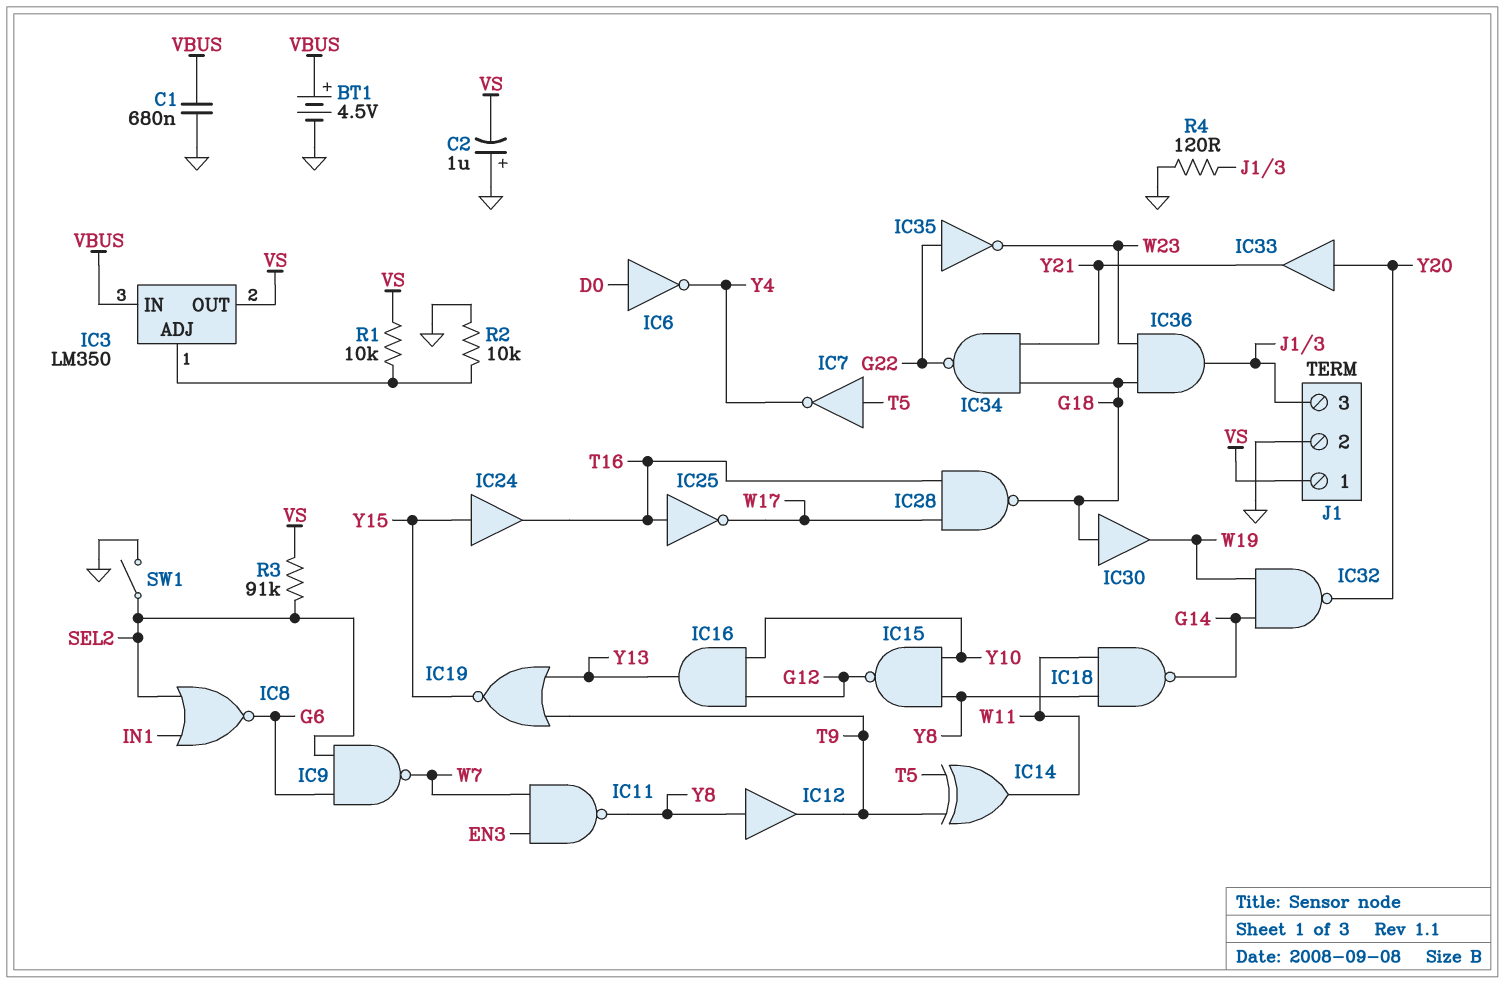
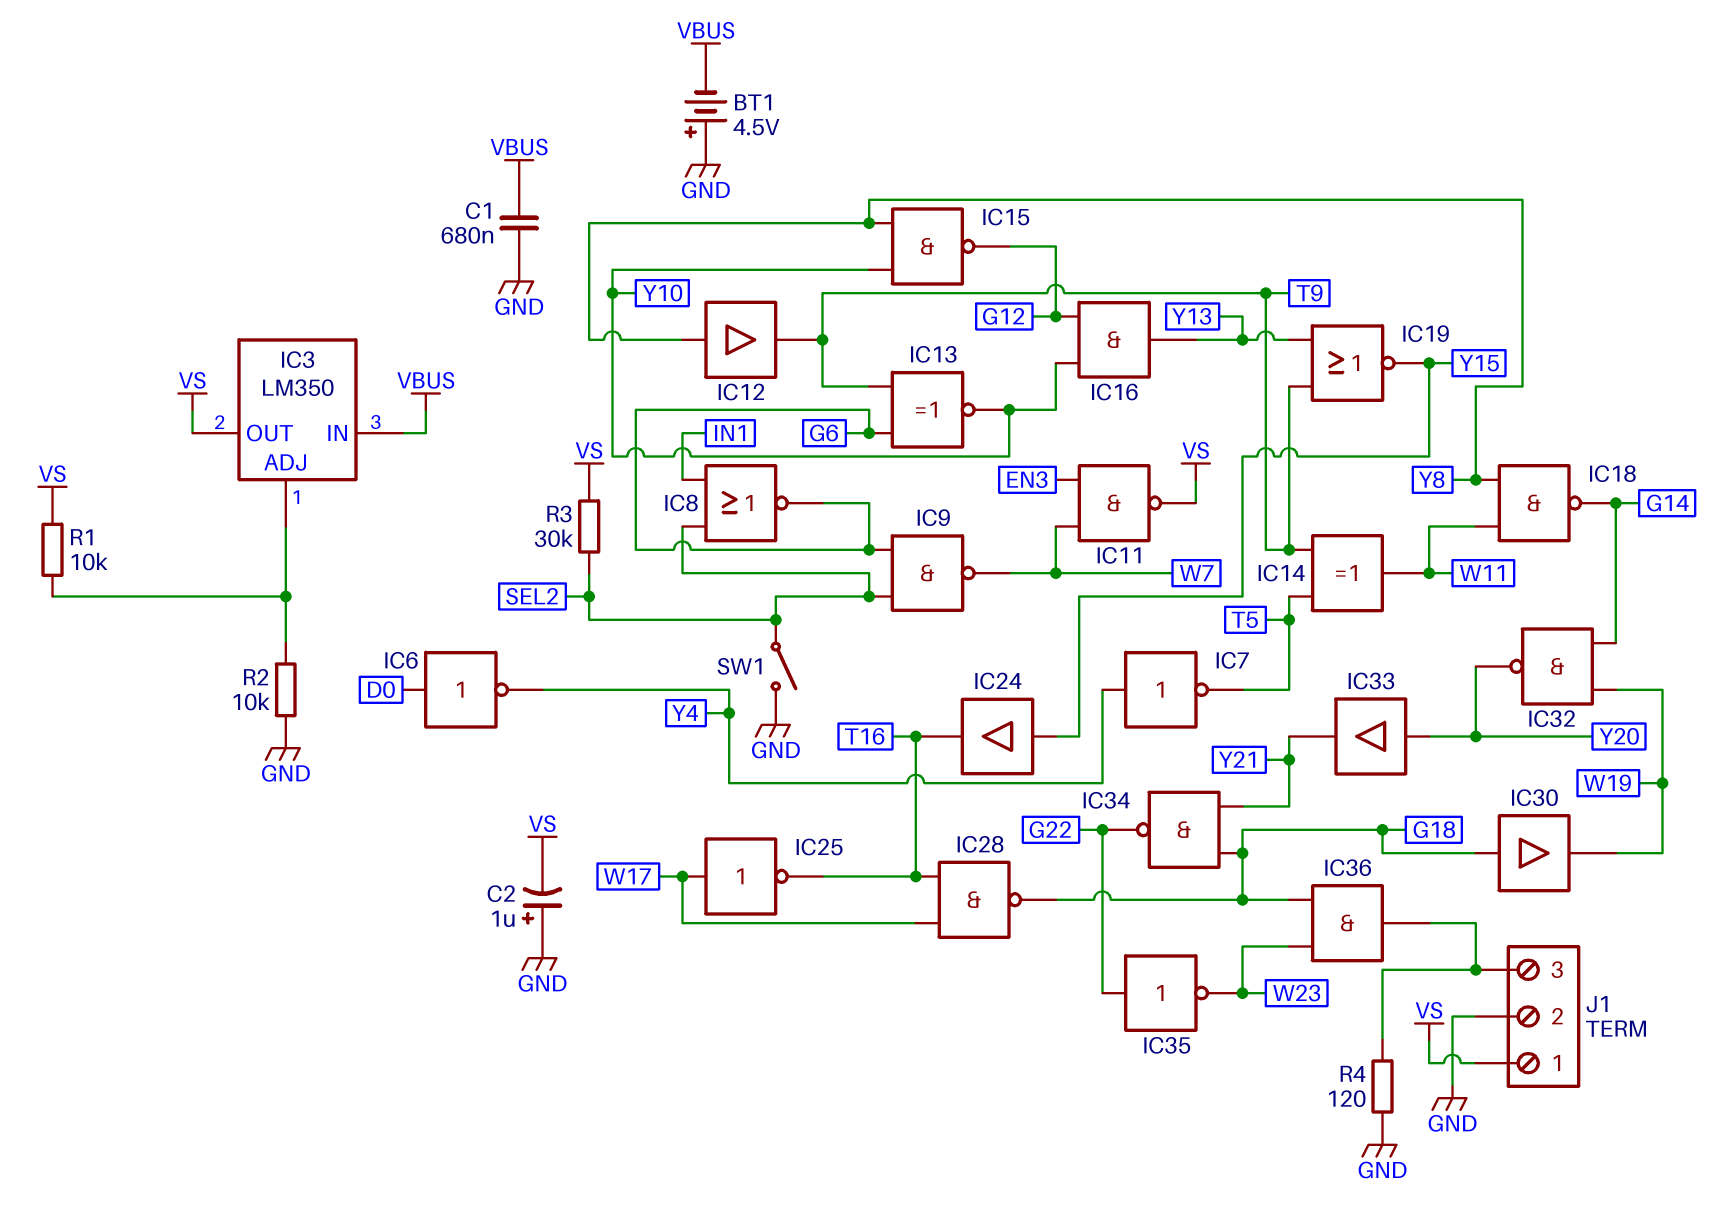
BT1: 4.5V (plus VBUS, minus GND) -> 4.5V (plus GND, minus VBUS)
IC7: NOT (in T5, out Y4) -> NOT (in Y4, out T5)
IC11: NAND (in EN3, in W7, out Y8) -> NAND (in EN3, in W7, out VS)
IC13: none -> XNOR (in G6, in T9, out Y10)
IC25: NOT (in T16, out W17) -> NOT (in W17, out T16)
R3: 91k (SEL2, VS) -> 30k (SEL2, VS)

